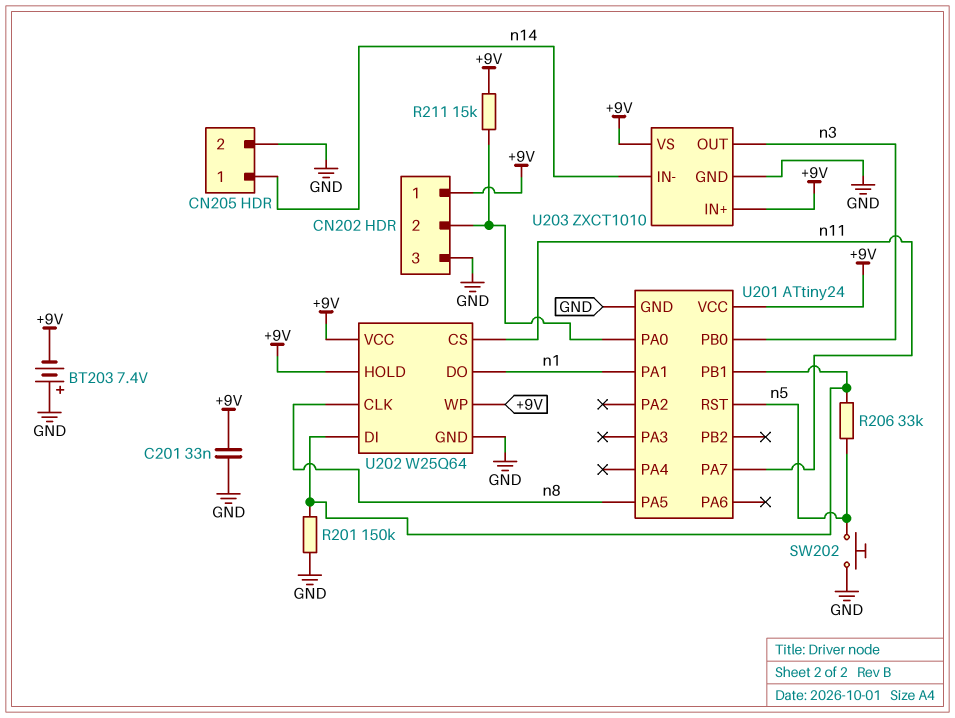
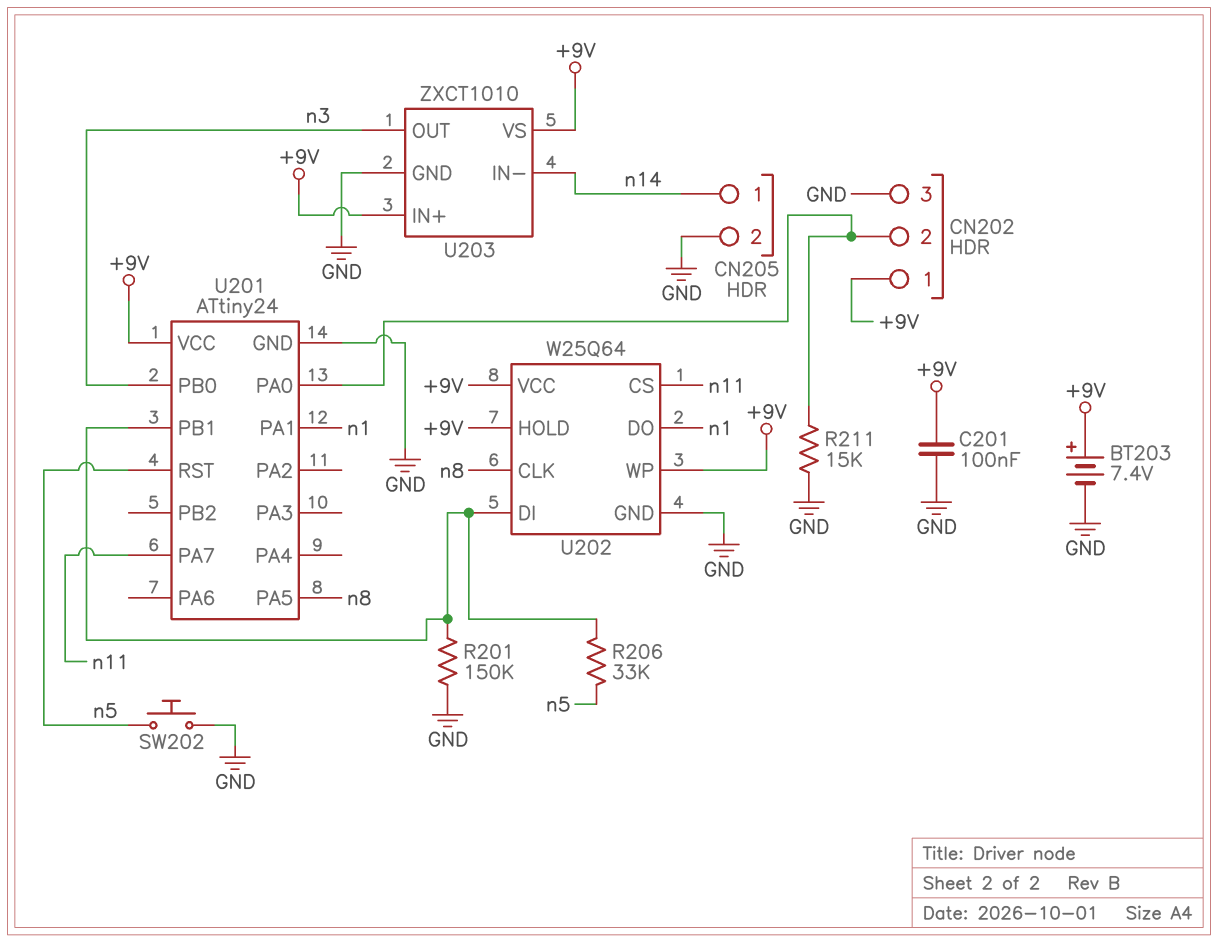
BT203: 7.4V (plus GND, minus +9V) -> 7.4V (plus +9V, minus GND)
C201: 33nF (+9V, GND) -> 100nF (+9V, GND)
R211: 15k (+9V, CN202/2) -> 15k (CN202/2, GND)

